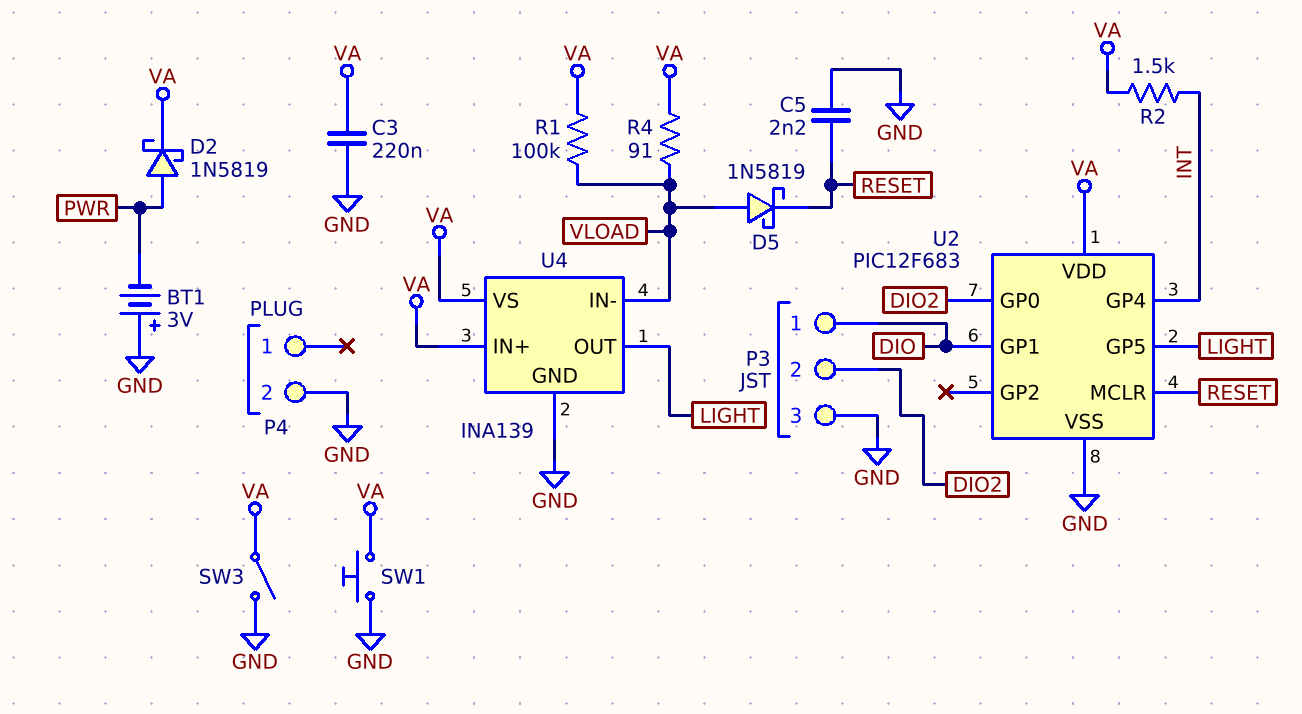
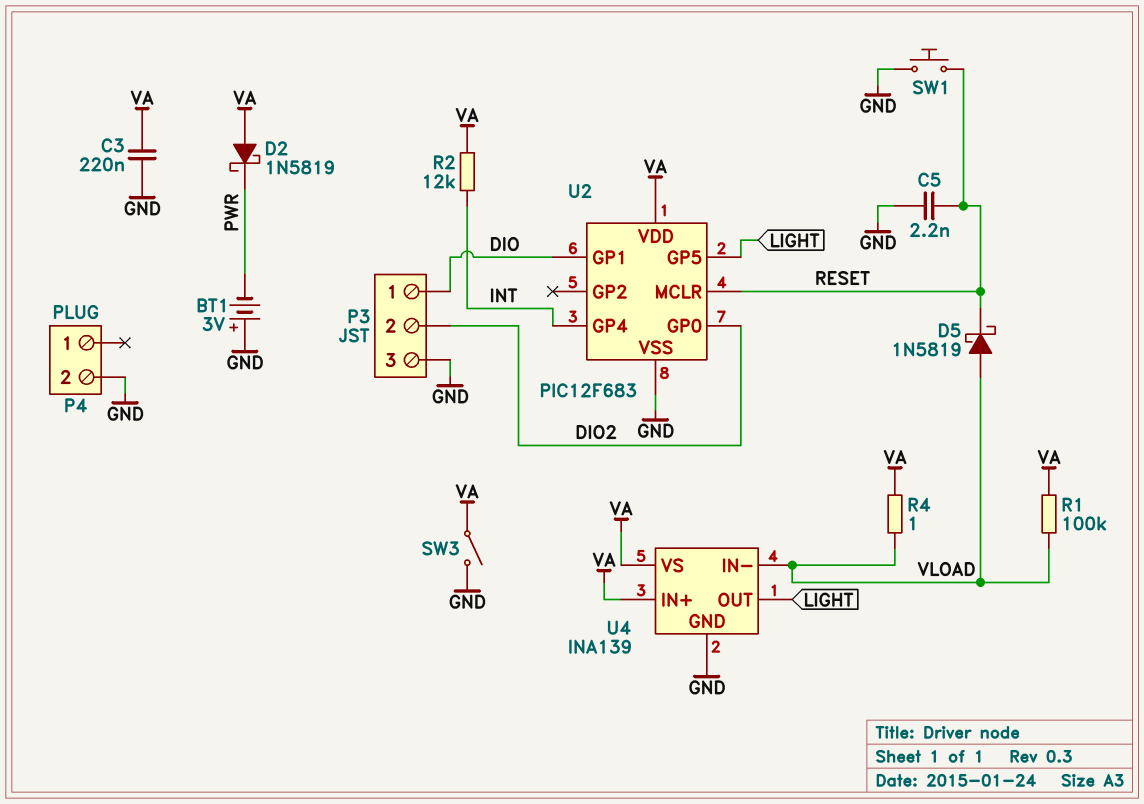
D2: schottky 1N5819 (A PWR, K VA) -> schottky 1N5819 (A VA, K PWR)
R2: 1.5k (INT, VA) -> 12k (INT, VA)
R4: 91 (VA, VLOAD) -> 1 (VA, VLOAD)
SW1: button (GND, VA) -> button (GND, RESET)

